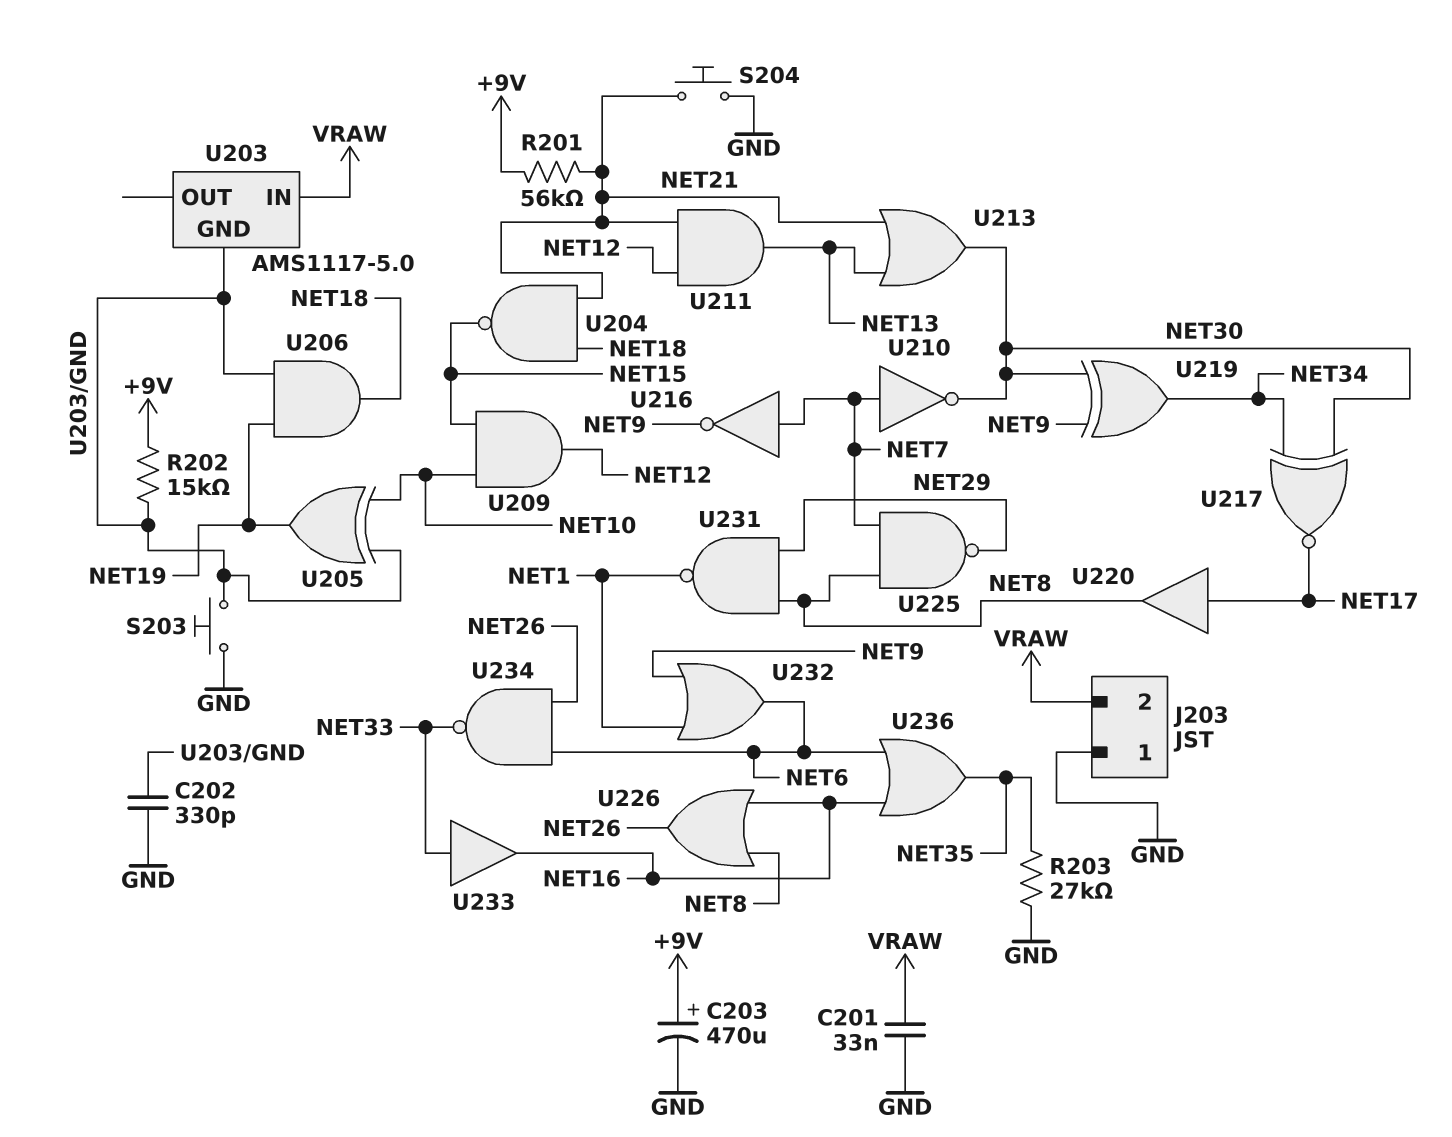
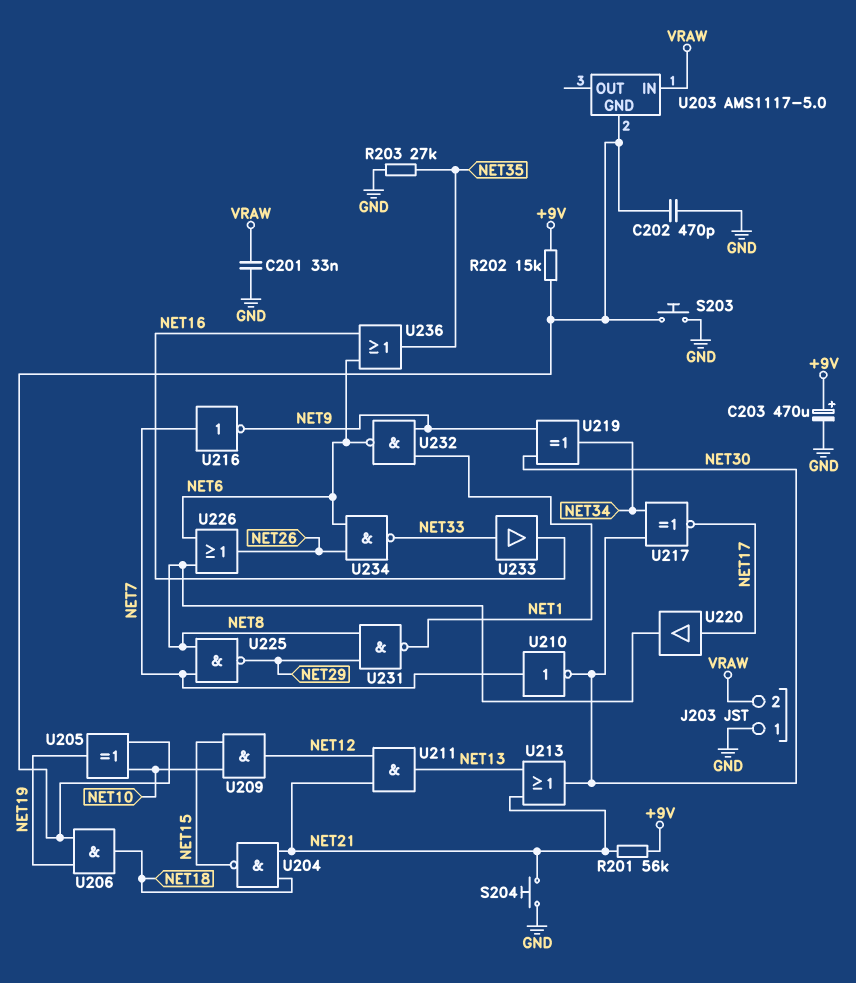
C202: 330pF (GND, U203/GND) -> 470pF (GND, U203/GND)
U226: OR (in NET8, in NET16, out NET26) -> OR (in NET6, in NET8, out NET26)
U232: OR (in NET1, in NET9, out NET6) -> NAND (in NET1, in NET9, out NET6)

